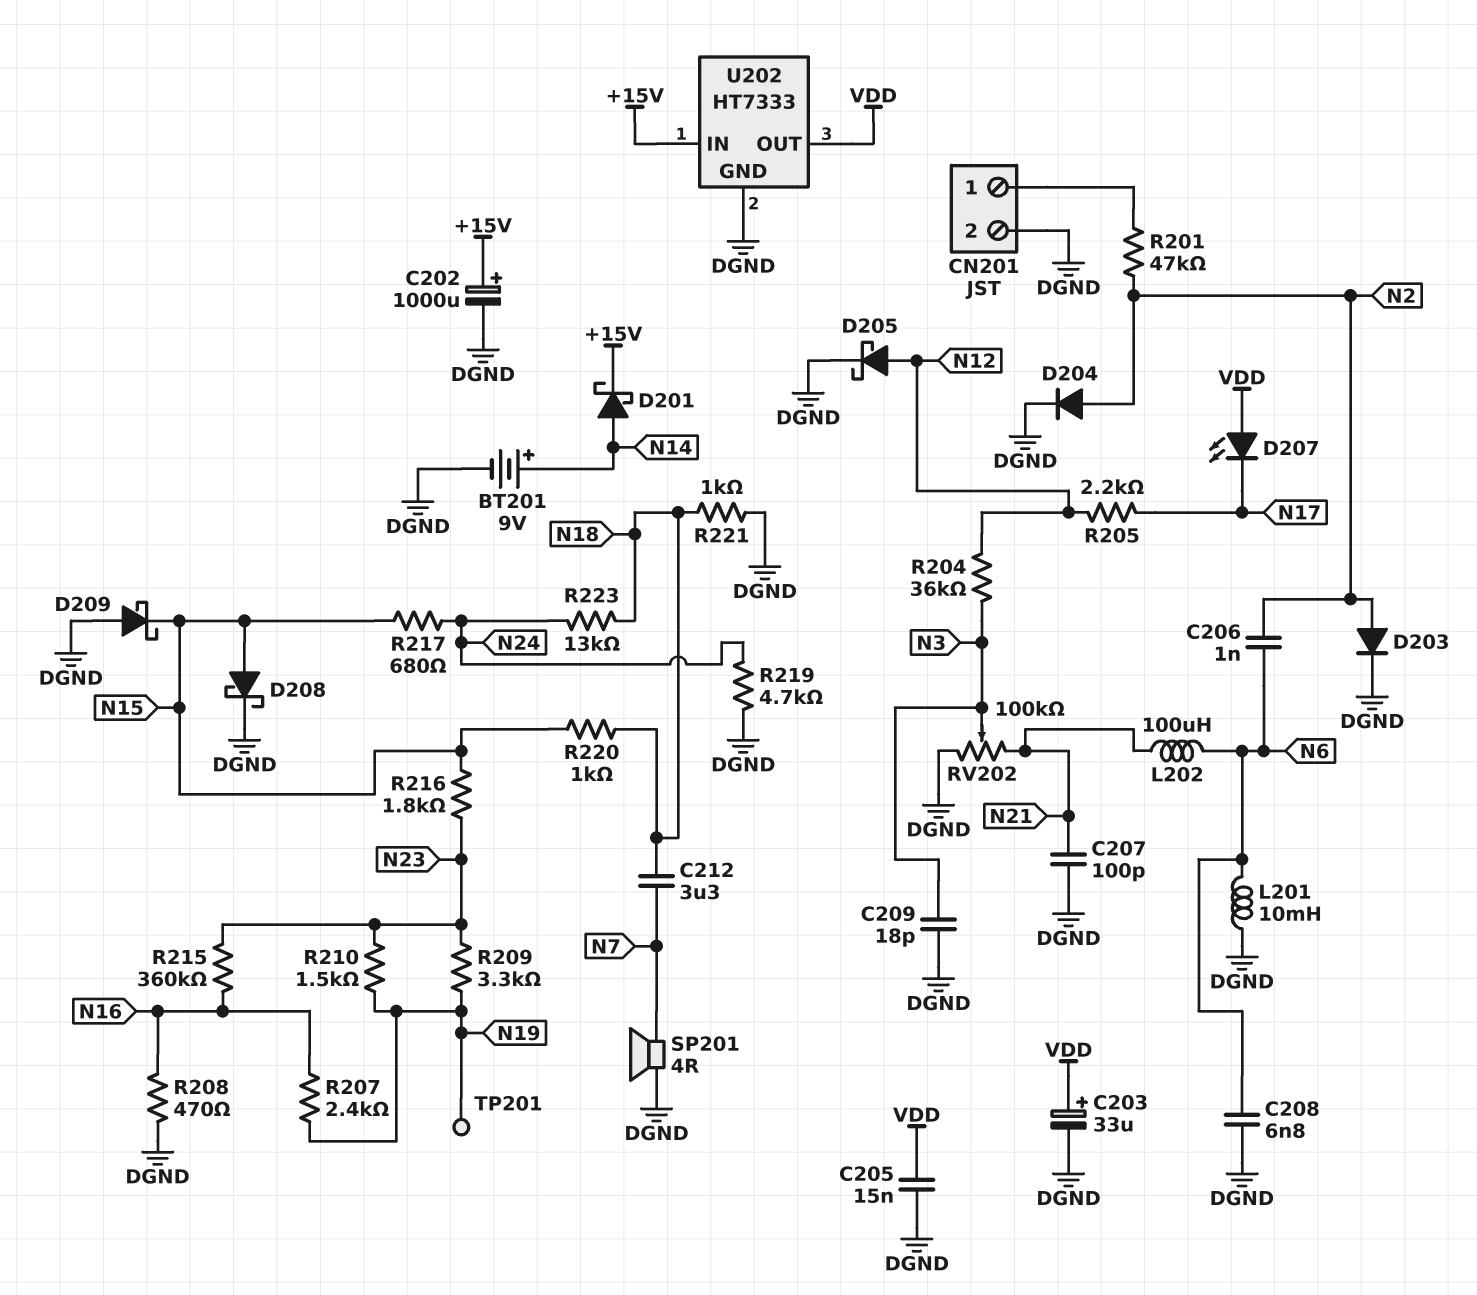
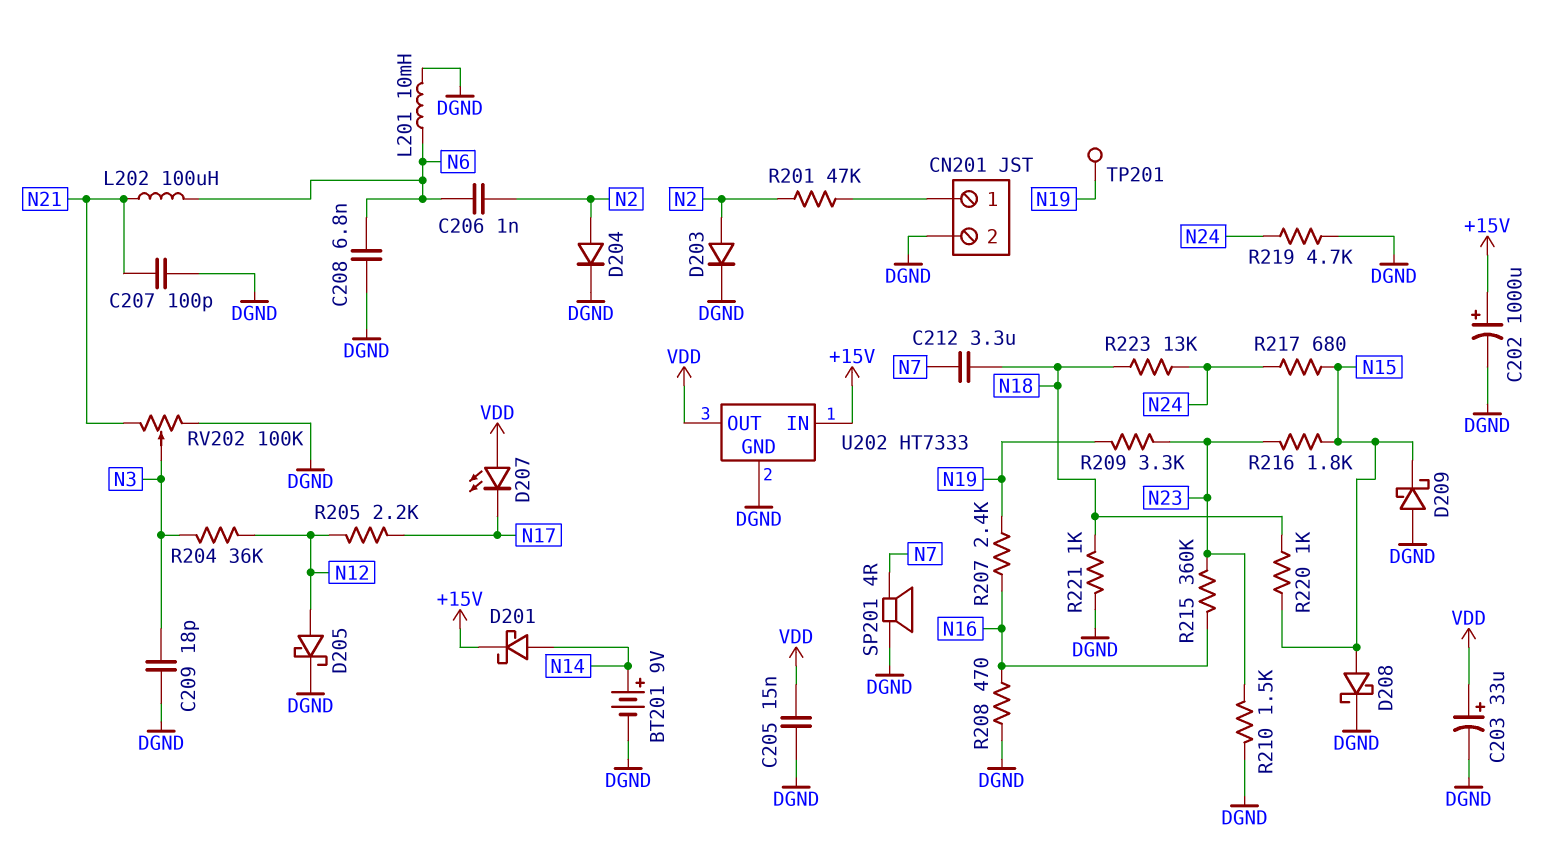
R210: 1.5k (N19, N23) -> 1.5k (DGND, N23)

